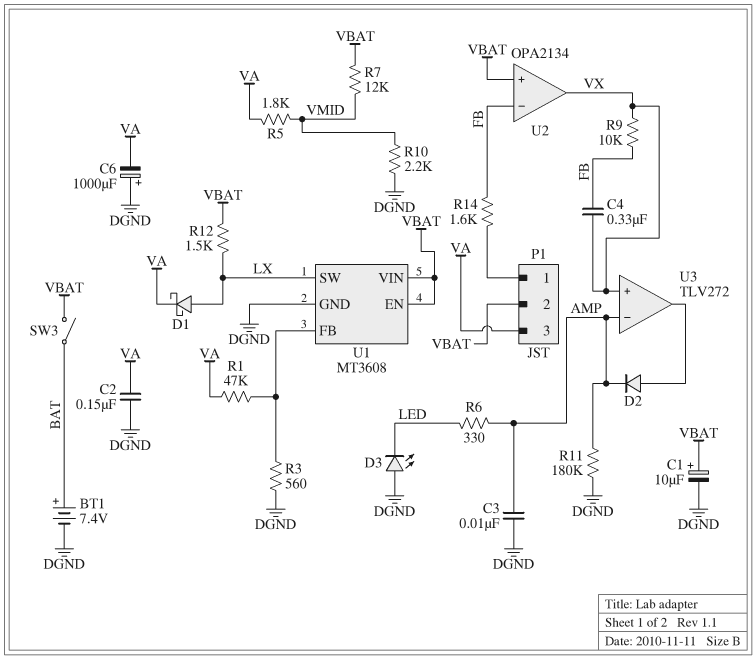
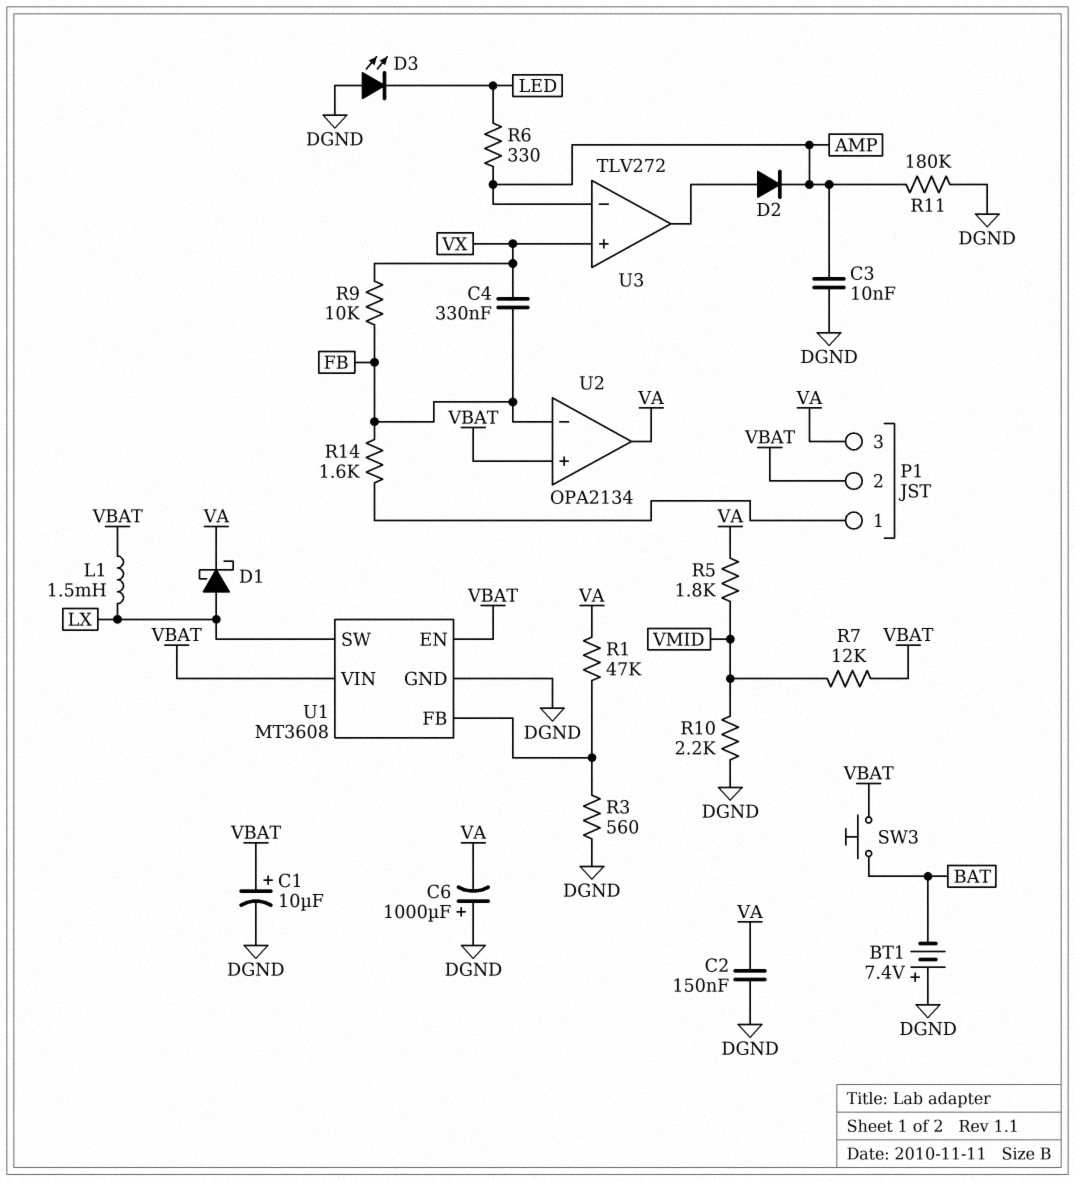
BT1: 7.4V (plus BAT, minus DGND) -> 7.4V (plus DGND, minus BAT)
L1: none -> 1.5mH (LX, VBAT)
R12: 1.5k (LX, VBAT) -> none
SW3: switch (BAT, VBAT) -> button (BAT, VBAT)
U2 pin out: VX -> VA

